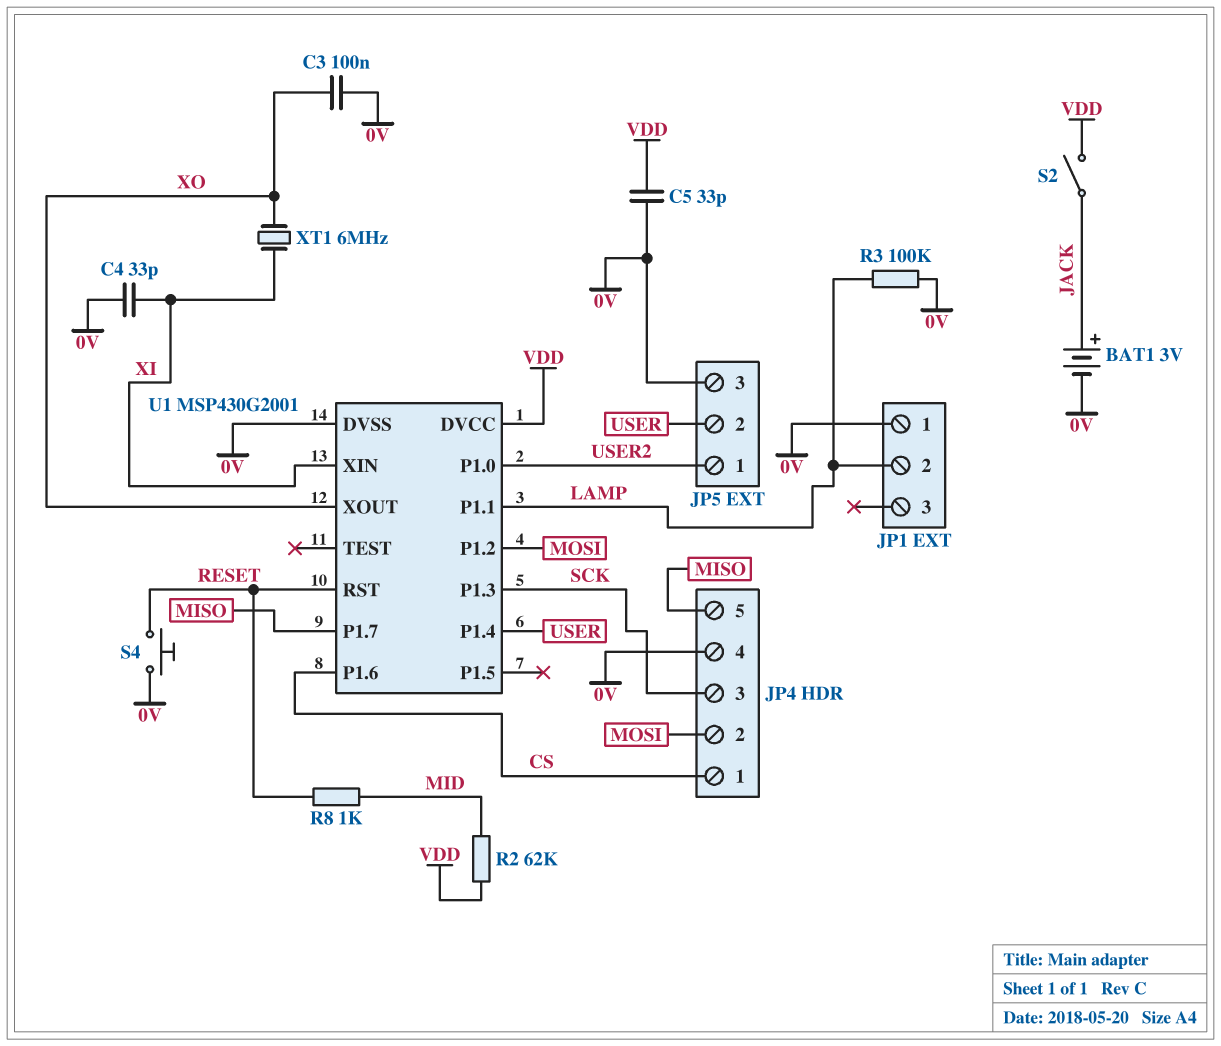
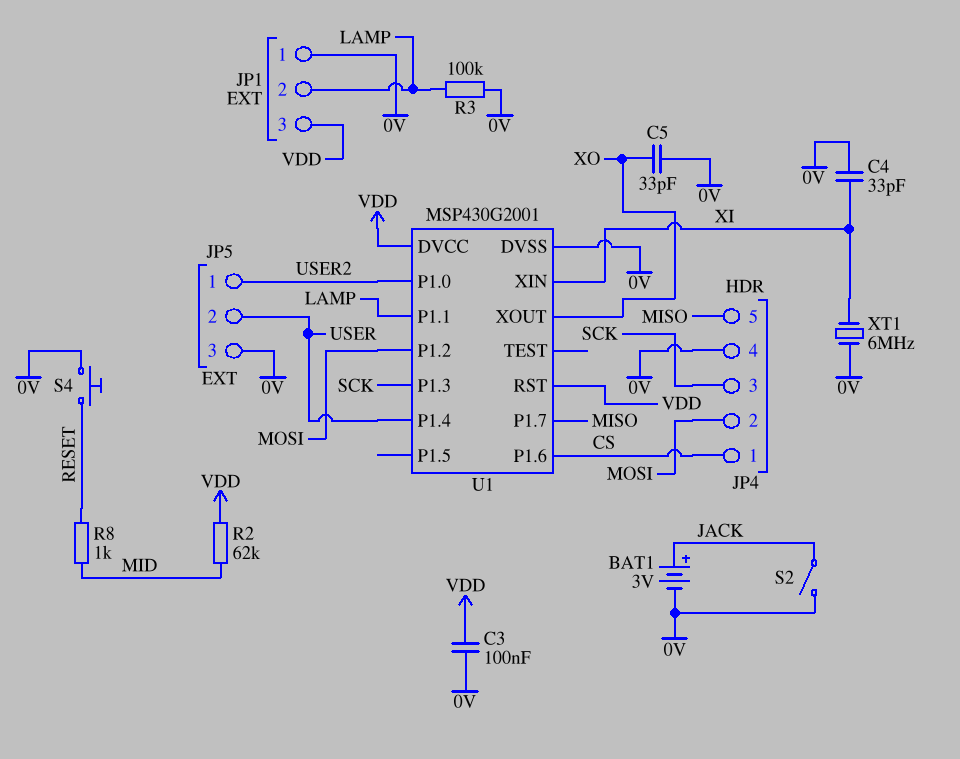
C3: 100nF (0V, XO) -> 100nF (0V, VDD)
C5: 33pF (0V, VDD) -> 33pF (0V, XO)
JP1 pin 3: none -> VDD
S2: switch (JACK, VDD) -> switch (0V, JACK)
U1 pin RST: RESET -> VDD
XT1: 6MHz (XI, XO) -> 6MHz (0V, XI)

